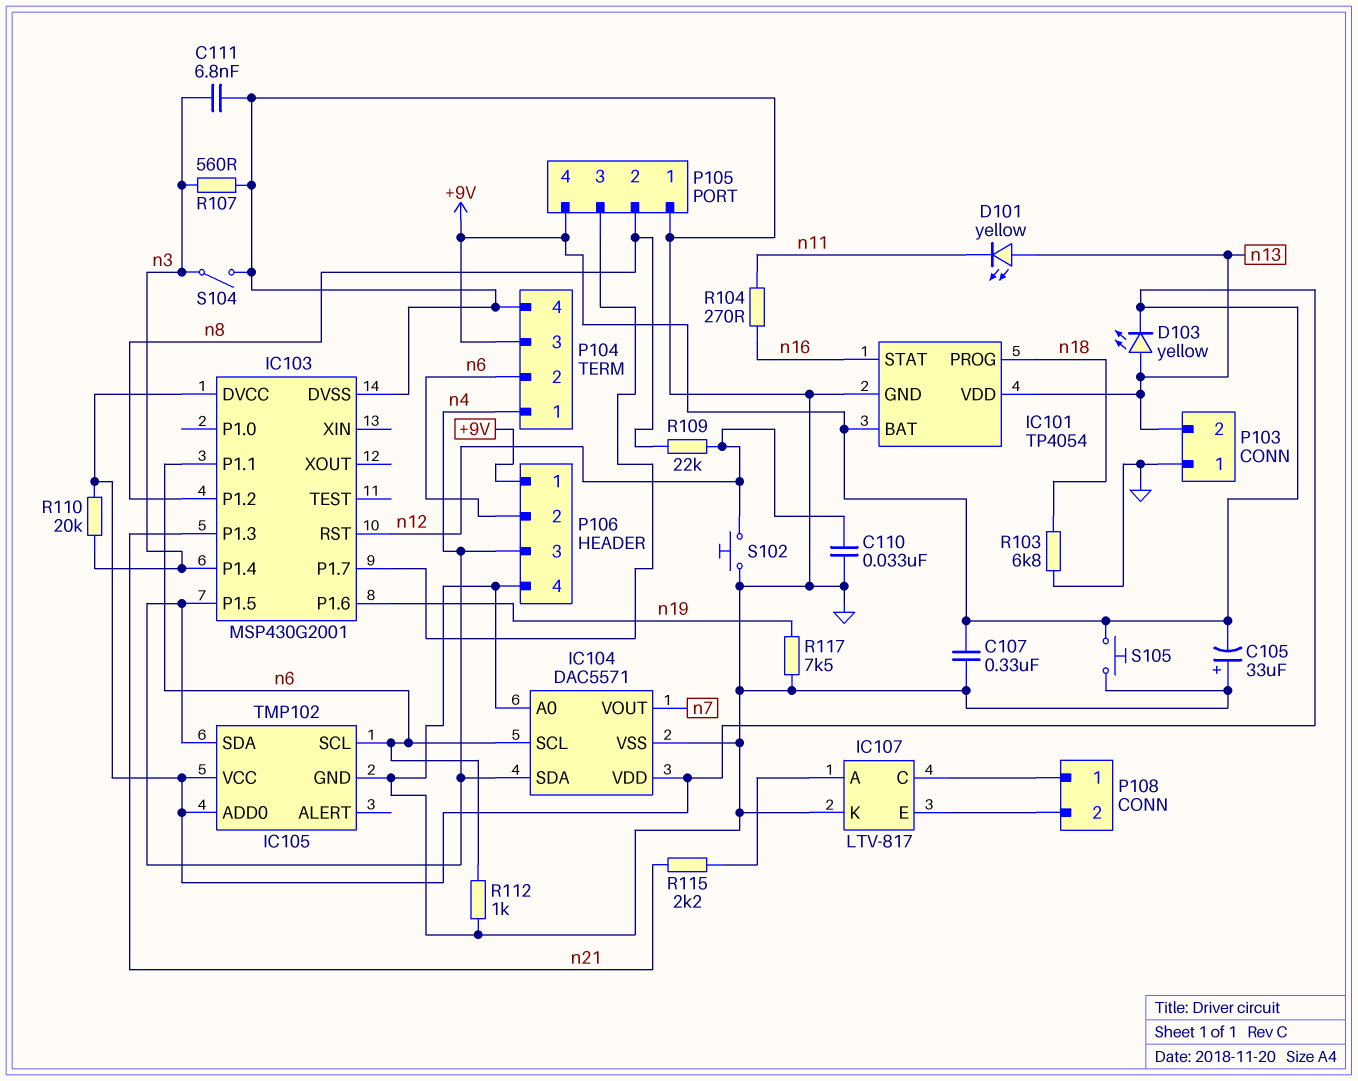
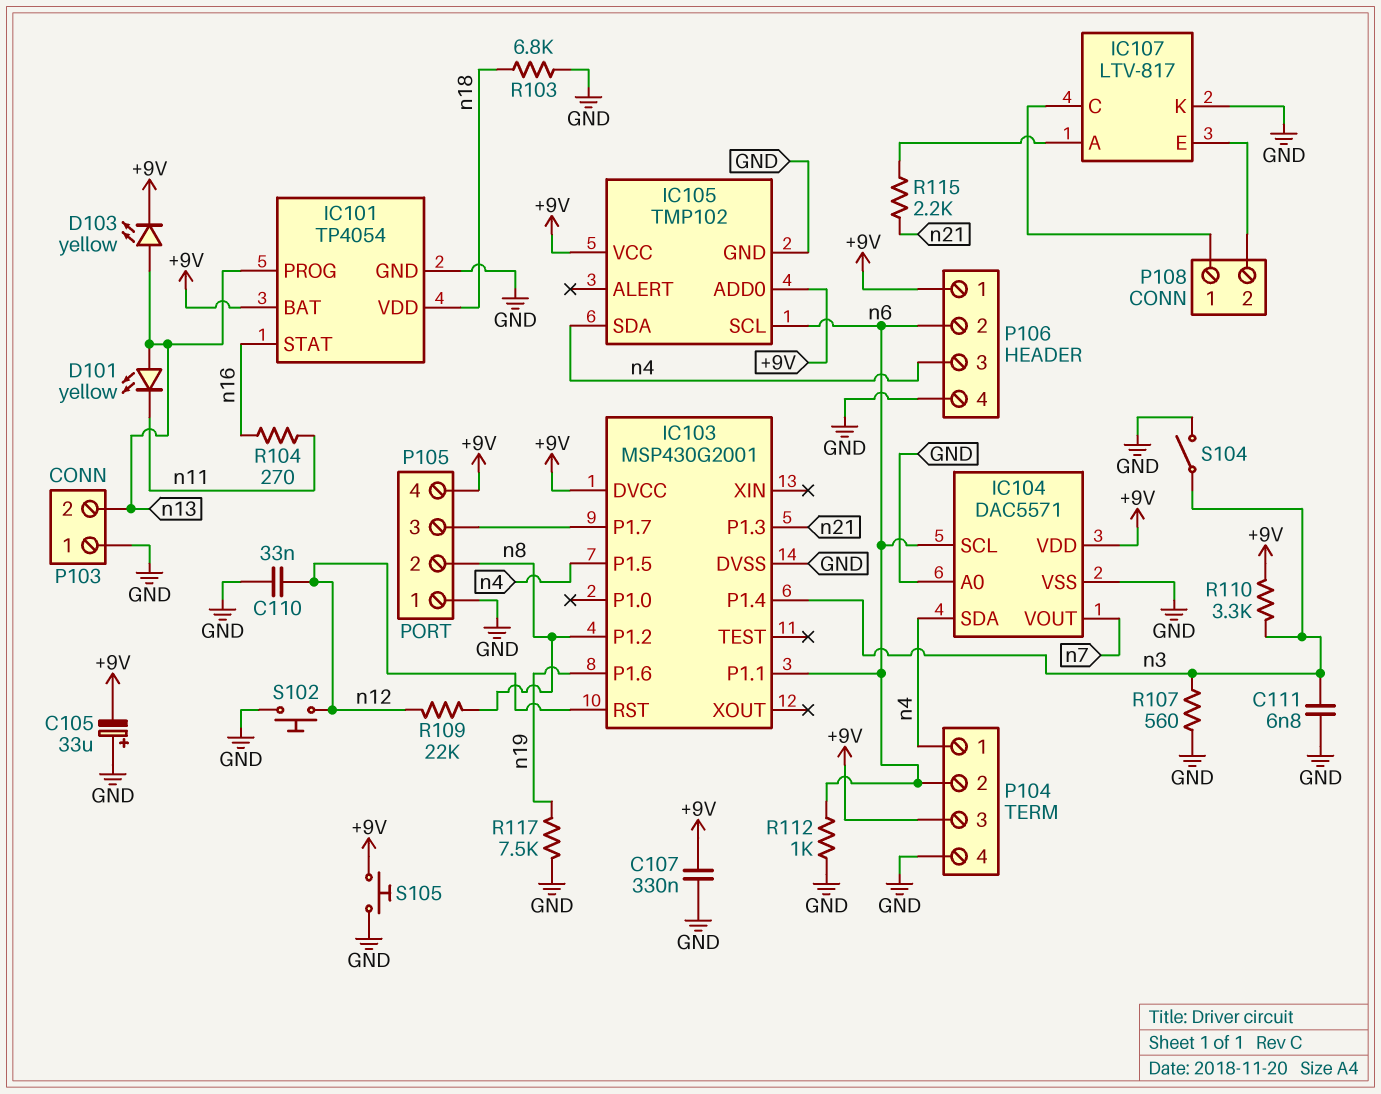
IC101 pin PROG: n18 -> n13
IC101 pin VDD: n13 -> n18
R110: 20k (+9V, n3) -> 3.3k (+9V, n3)

